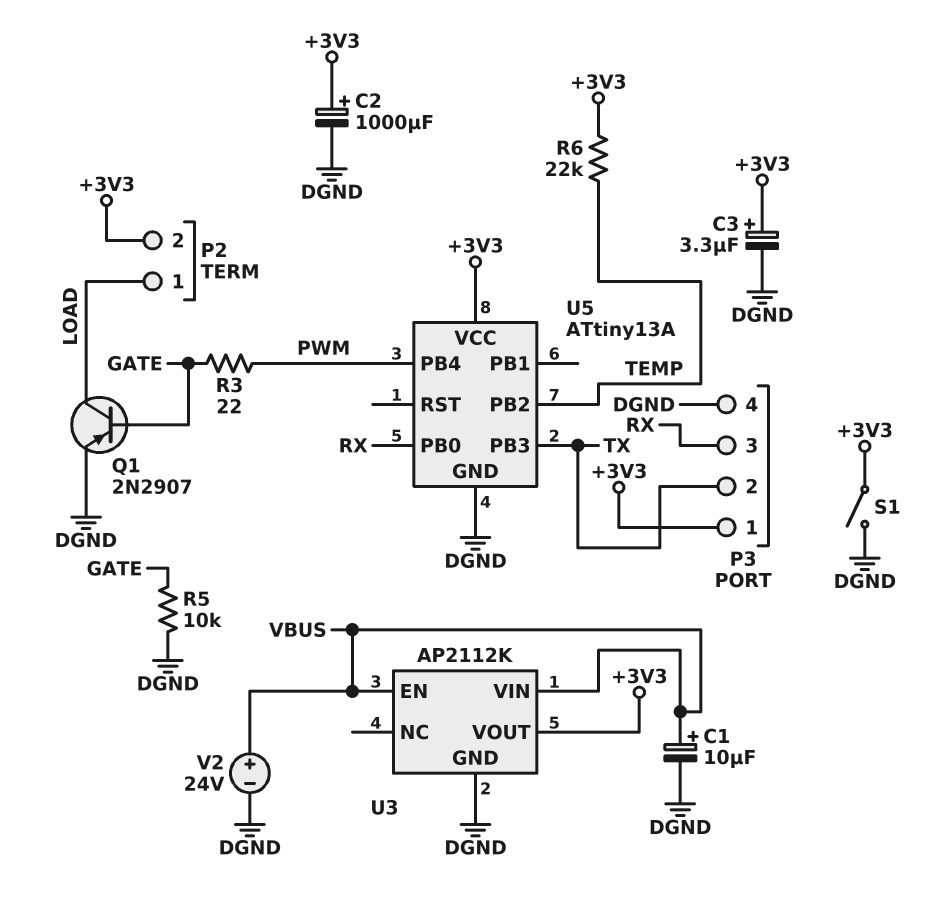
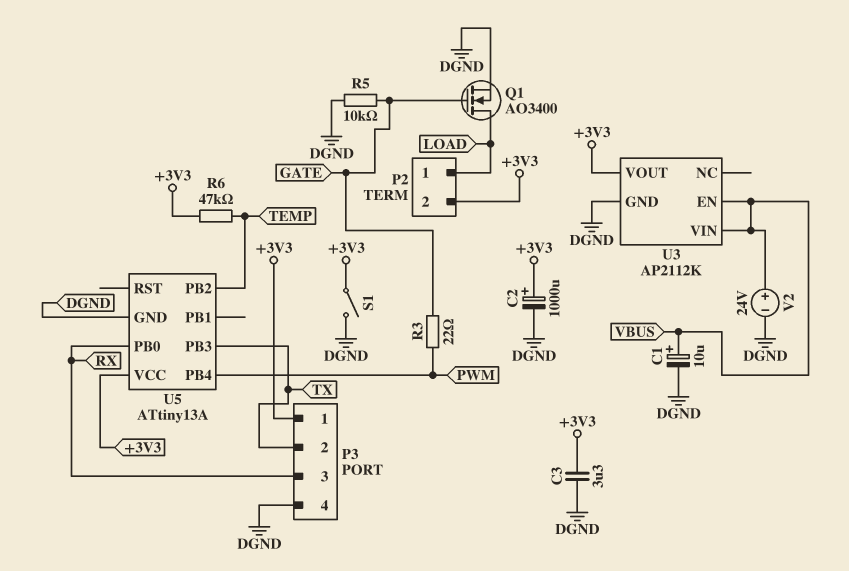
C3: 3.3uF (plus +3V3, minus DGND) -> 3.3uF (+3V3, DGND)
Q1: PNP 2N2907 (B GATE, C LOAD, E DGND) -> NMOS AO3400 (G GATE, D LOAD, S DGND)
R6: 22k (+3V3, TEMP) -> 47k (+3V3, TEMP)

